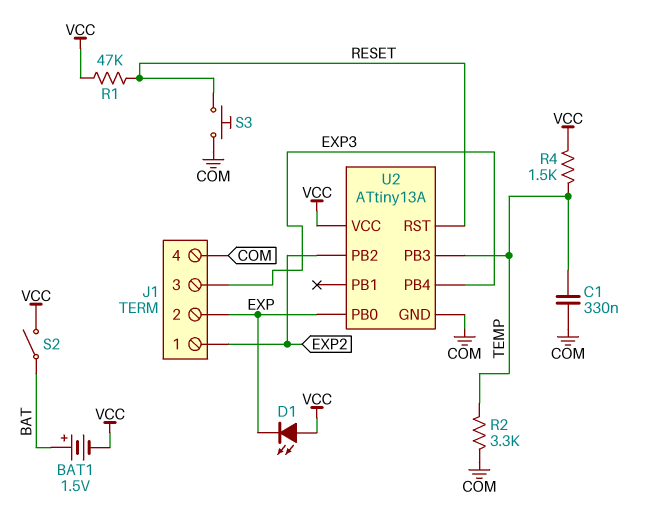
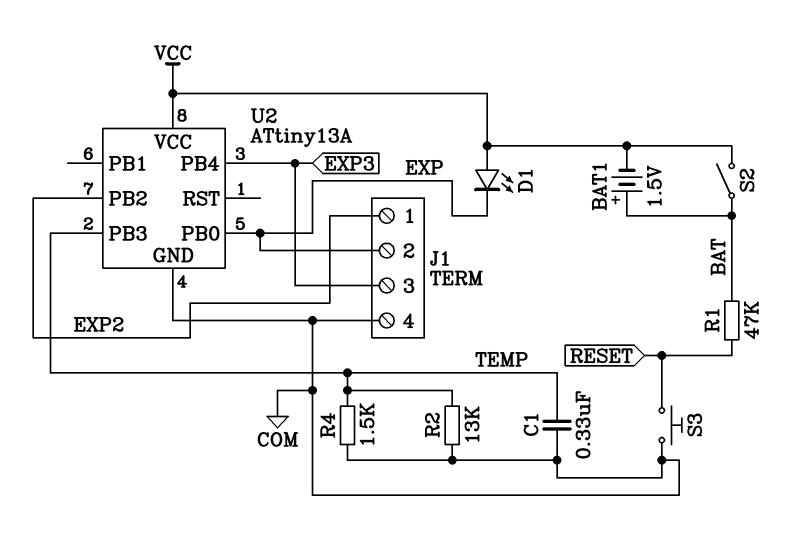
R1: 47k (RESET, VCC) -> 47k (BAT, RESET)
R2: 3.3k (COM, TEMP) -> 13k (COM, TEMP)
R4: 1.5k (TEMP, VCC) -> 1.5k (COM, TEMP)
U2 pin RST: RESET -> none

